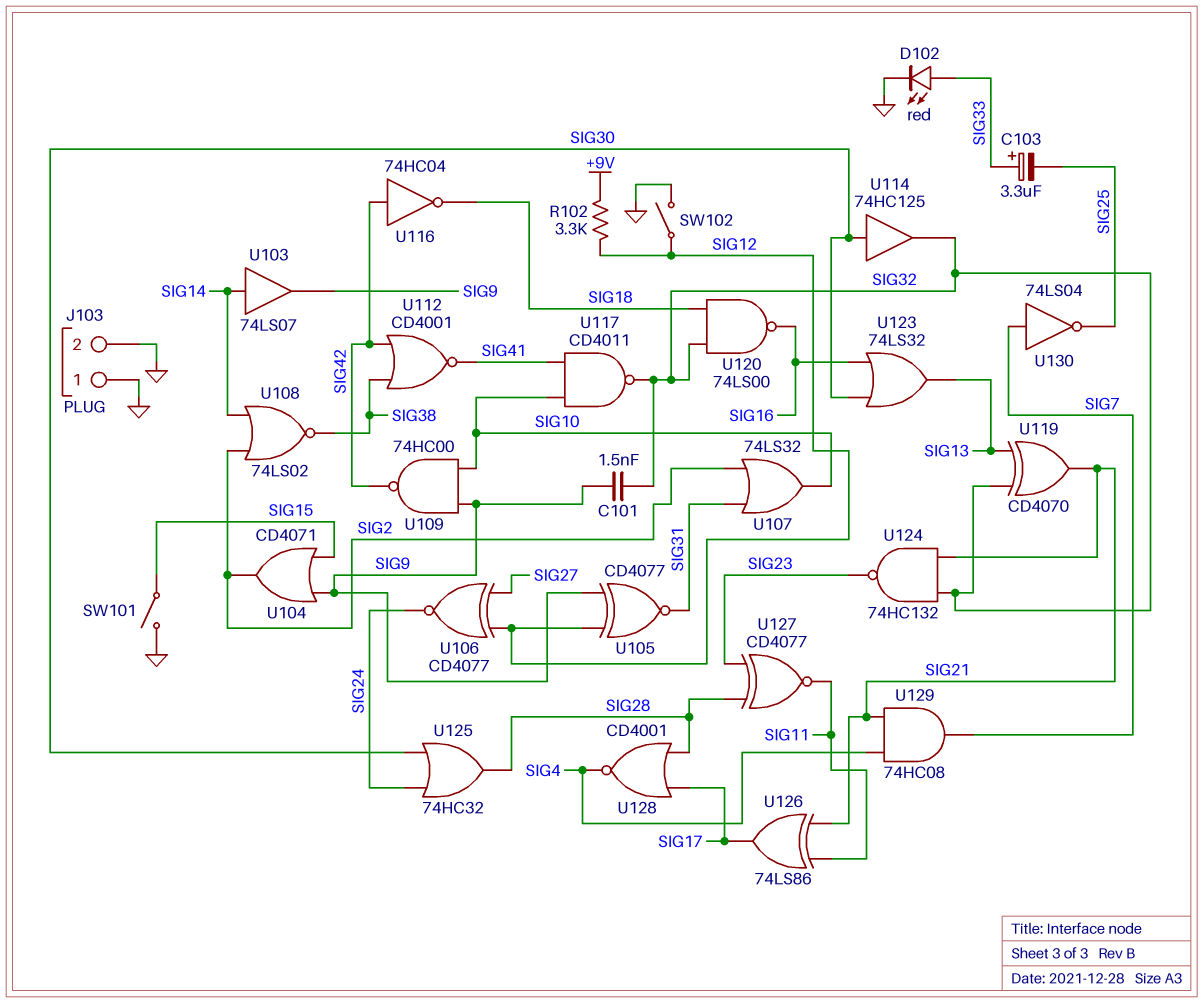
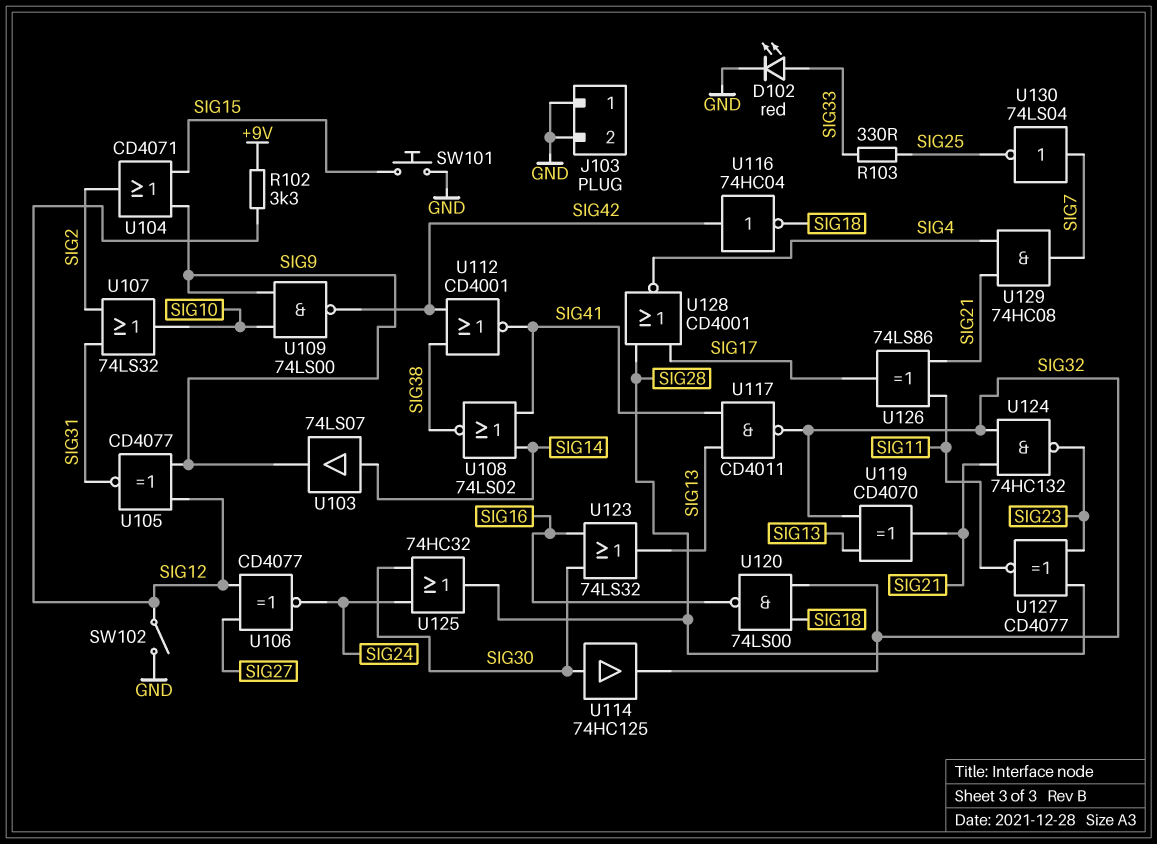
C101: 1.5nF (SIG9, SIG32) -> none
C103: 3.3uF (plus SIG33, minus SIG25) -> none
R103: none -> 330 (SIG25, SIG33)
SW101: switch (GND, SIG15) -> button (GND, SIG15)
U108: NOR 74LS02 (in SIG2, in SIG14, out SIG38) -> NOR 74LS02 (in SIG14, in SIG41, out SIG38)
U109: NAND 74HC00 (in SIG9, in SIG10, out SIG42) -> NAND 74LS00 (in SIG9, in SIG10, out SIG42)
U117: NAND CD4011 (in SIG10, in SIG41, out SIG32) -> NAND CD4011 (in SIG13, in SIG41, out SIG32)

